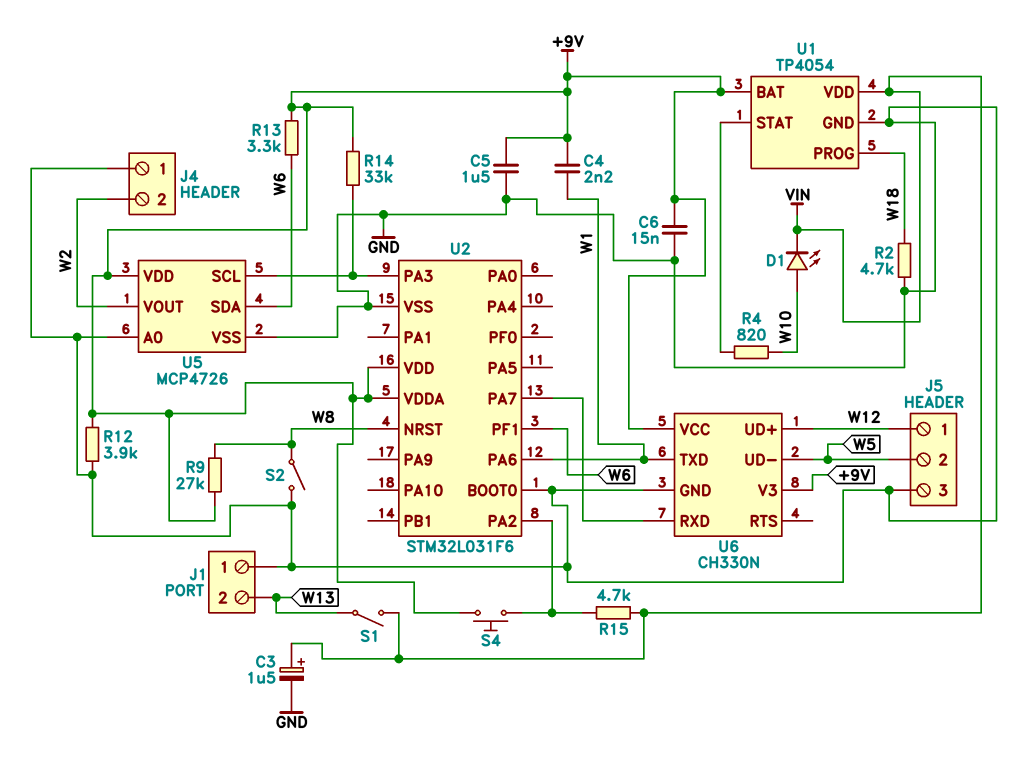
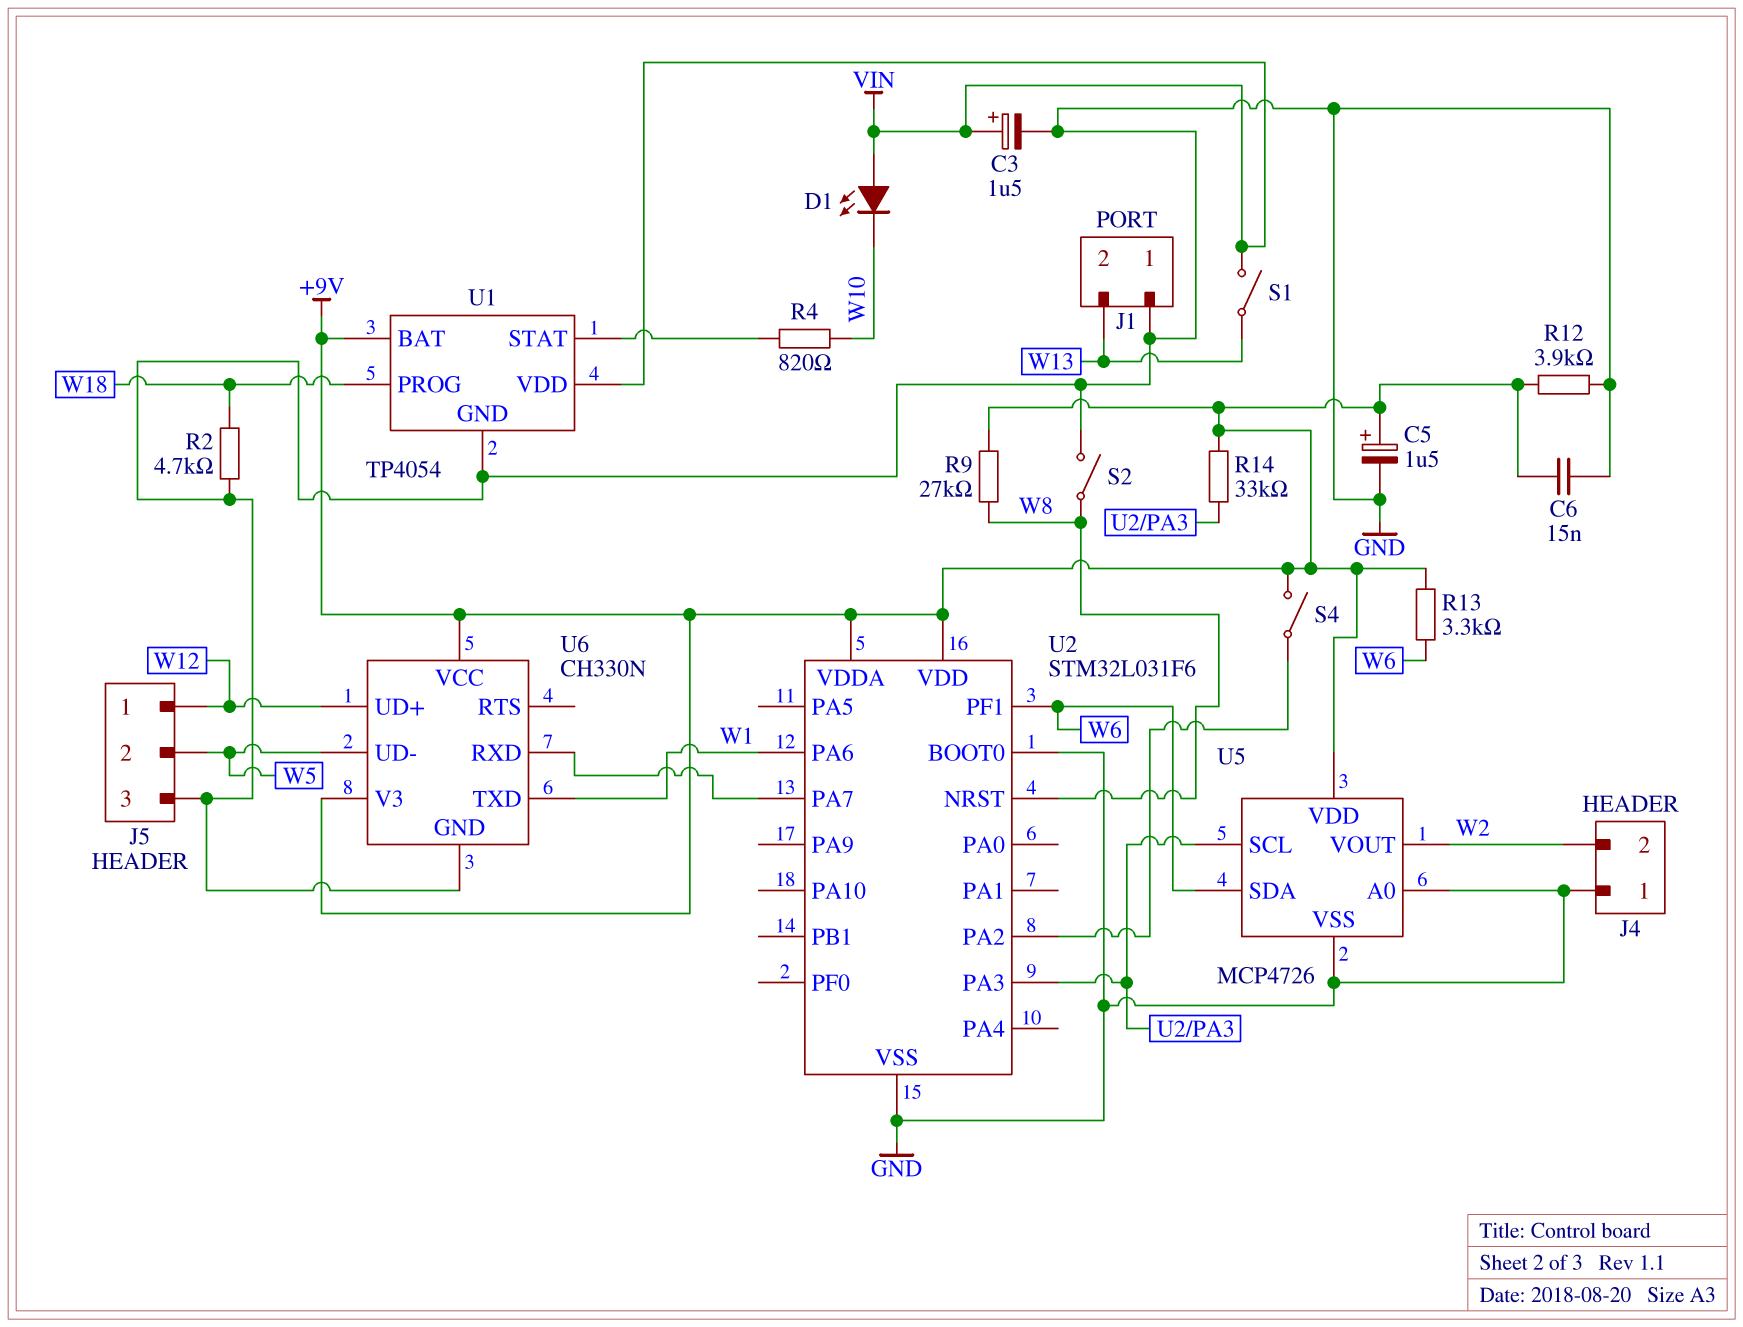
C4: 2.2nF (+9V, W1) -> none
C5: 1.5uF (+9V, GND) -> 1.5uF (plus +9V, minus GND)
D1: LED (A W10, K VIN) -> LED (A VIN, K W10)
R15: 4.7k (U2/PA2, VIN) -> none
S4: button (+9V, U2/PA2) -> switch (+9V, U2/PA2)

